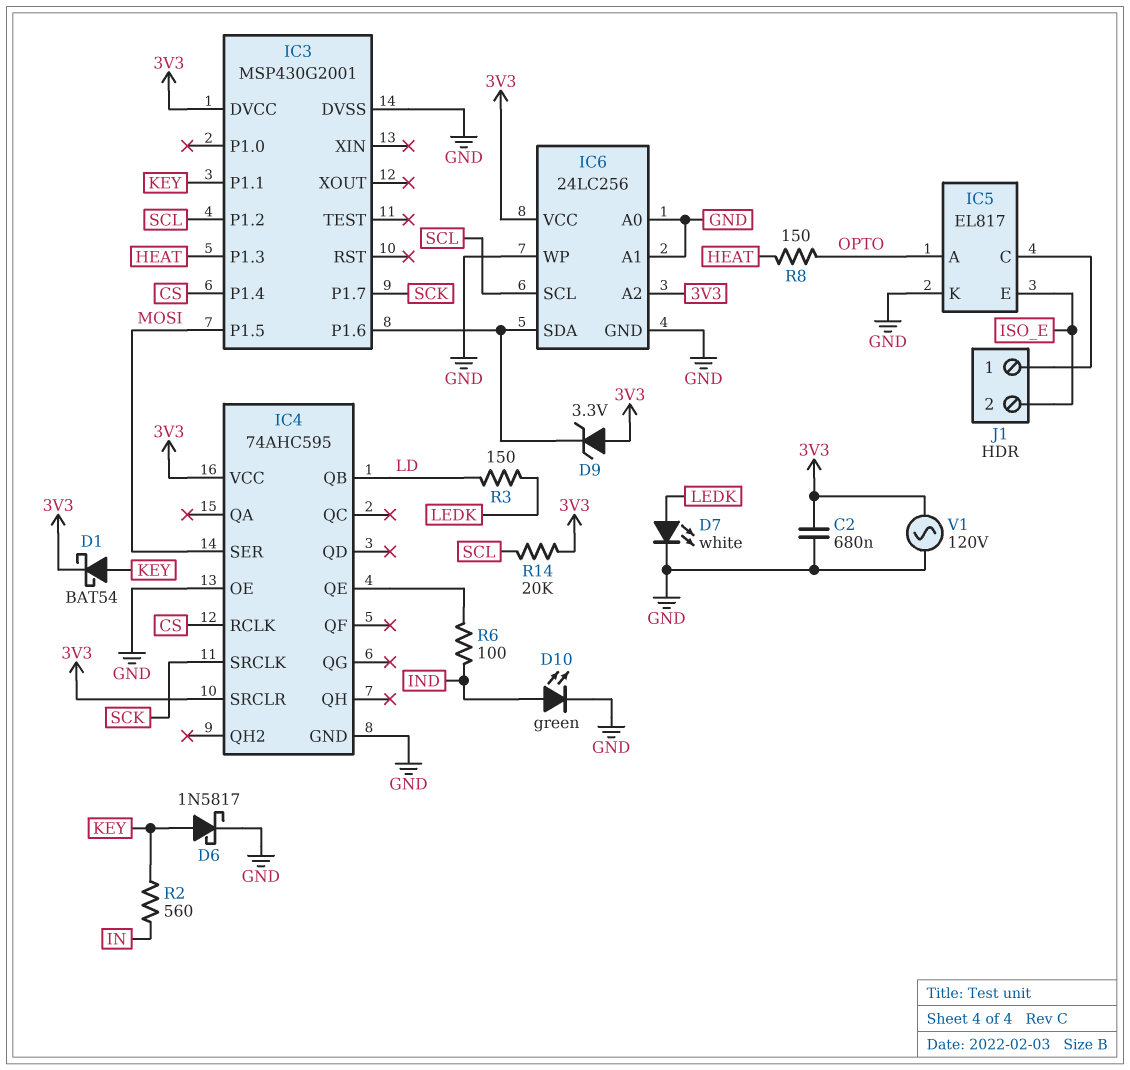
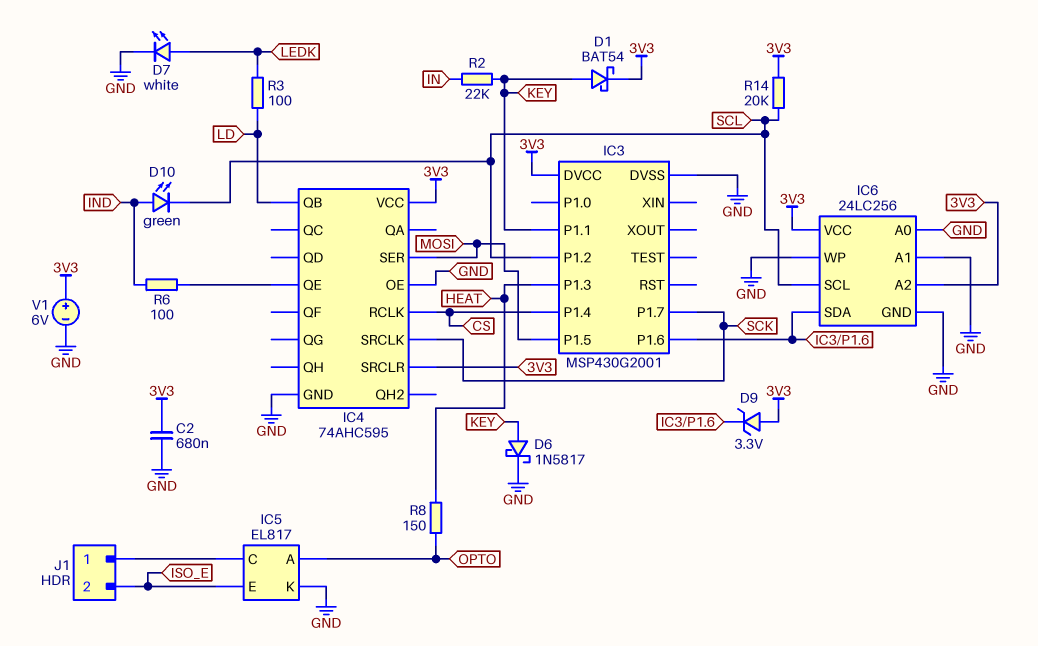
D10: LED green (A IND, K GND) -> LED green (A IND, K SCL)
R2: 560 (IN, KEY) -> 22k (IN, KEY)
R3: 150 (LD, LEDK) -> 100 (LD, LEDK)
V1: AC 120V (3V3, GND) -> 6V (plus 3V3, minus GND)

